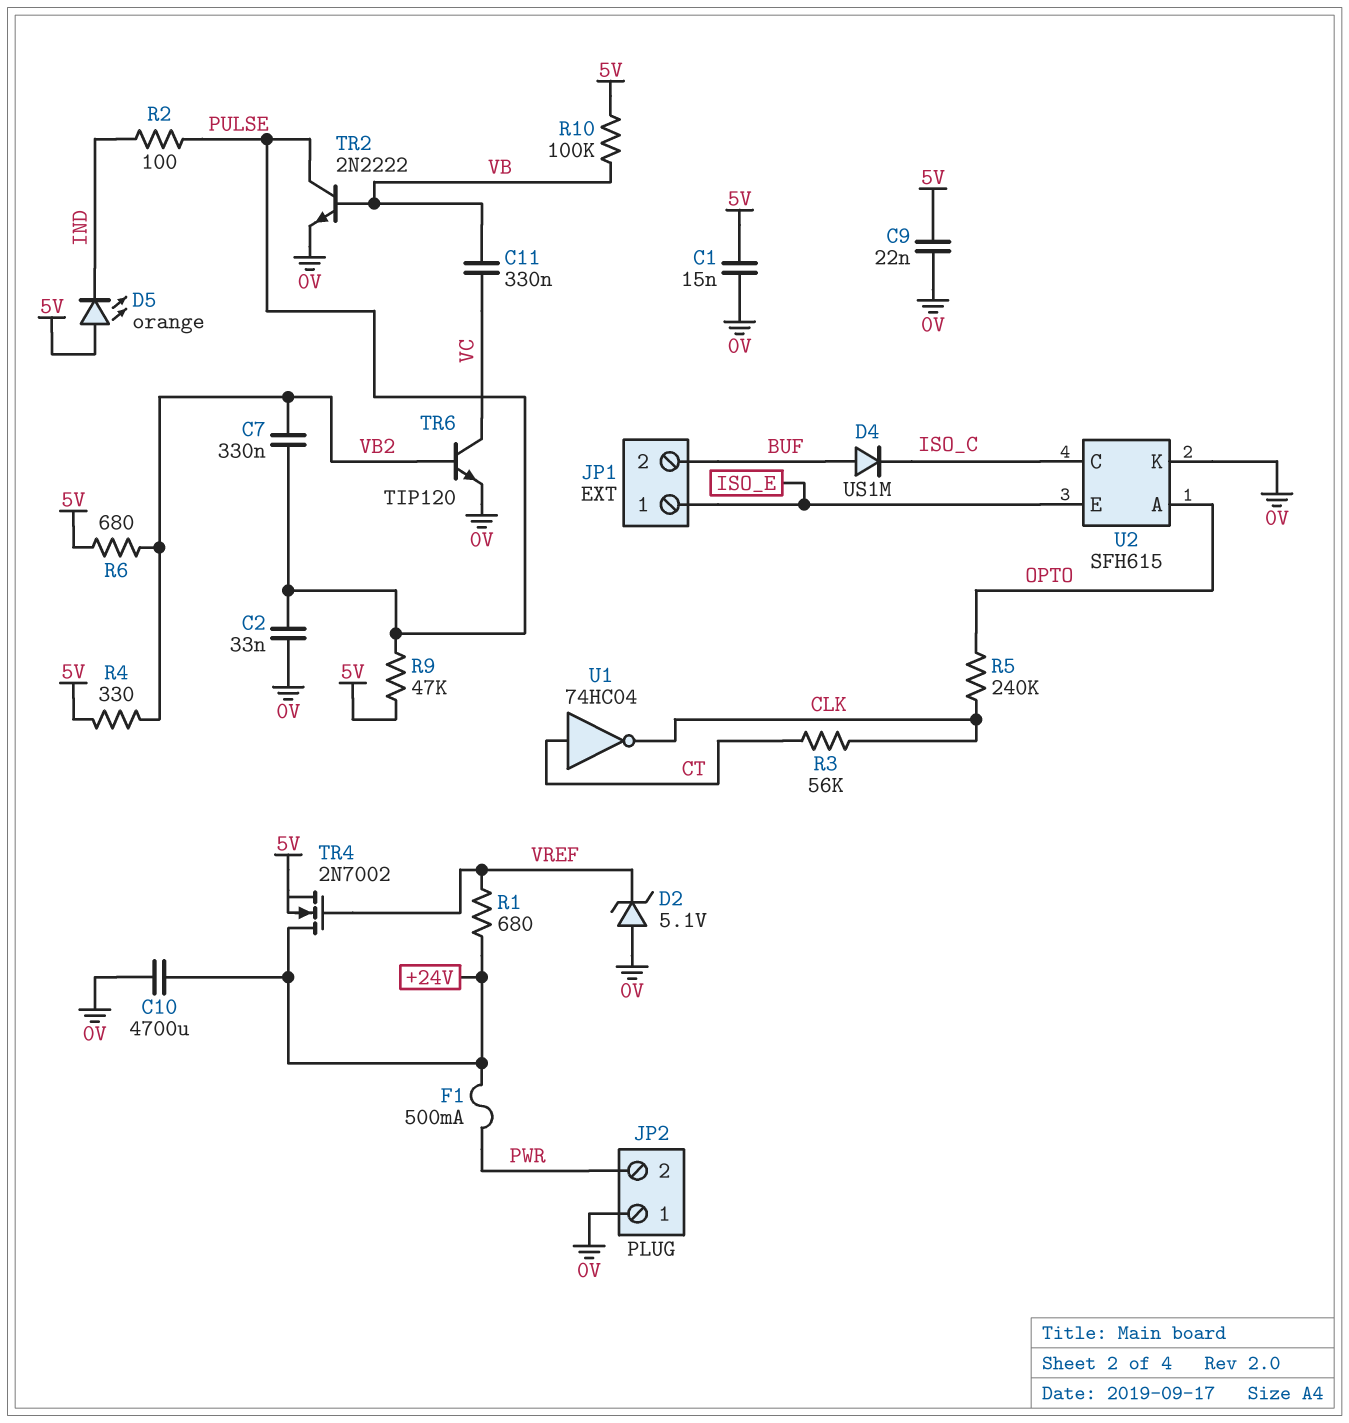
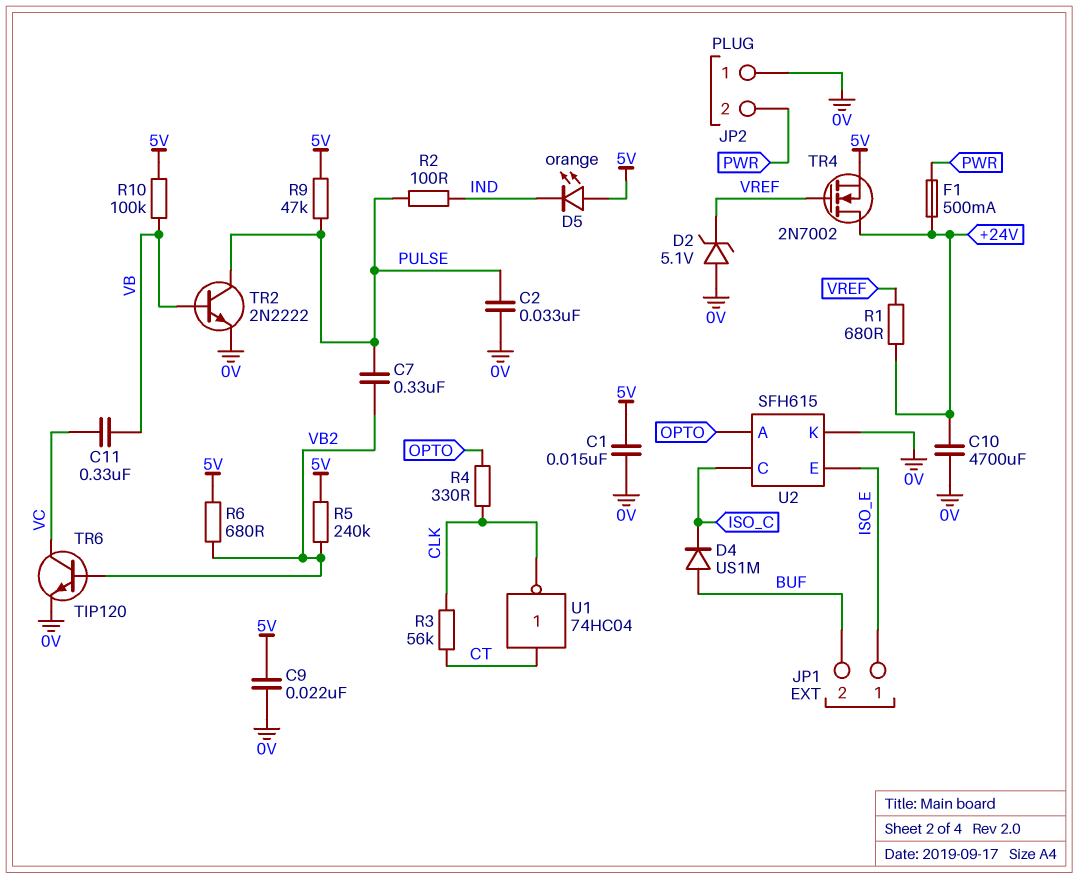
R4: 330 (5V, VB2) -> 330 (CLK, OPTO)
R5: 240k (CLK, OPTO) -> 240k (5V, VB2)

